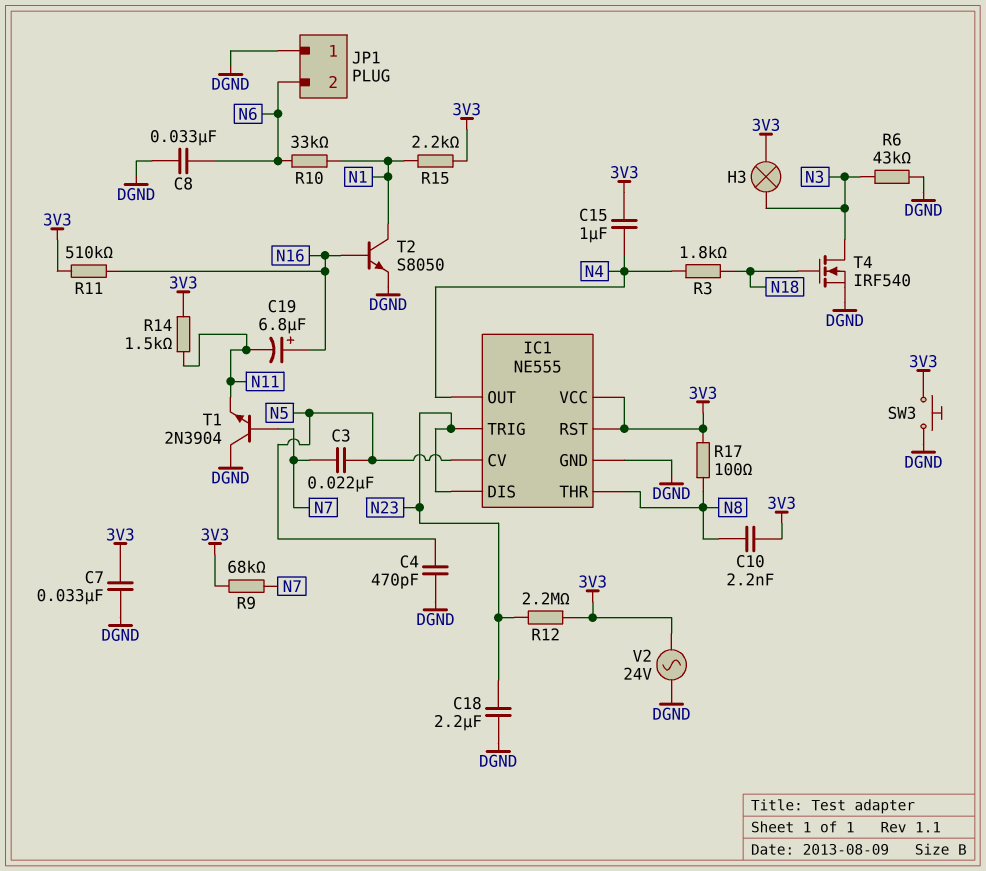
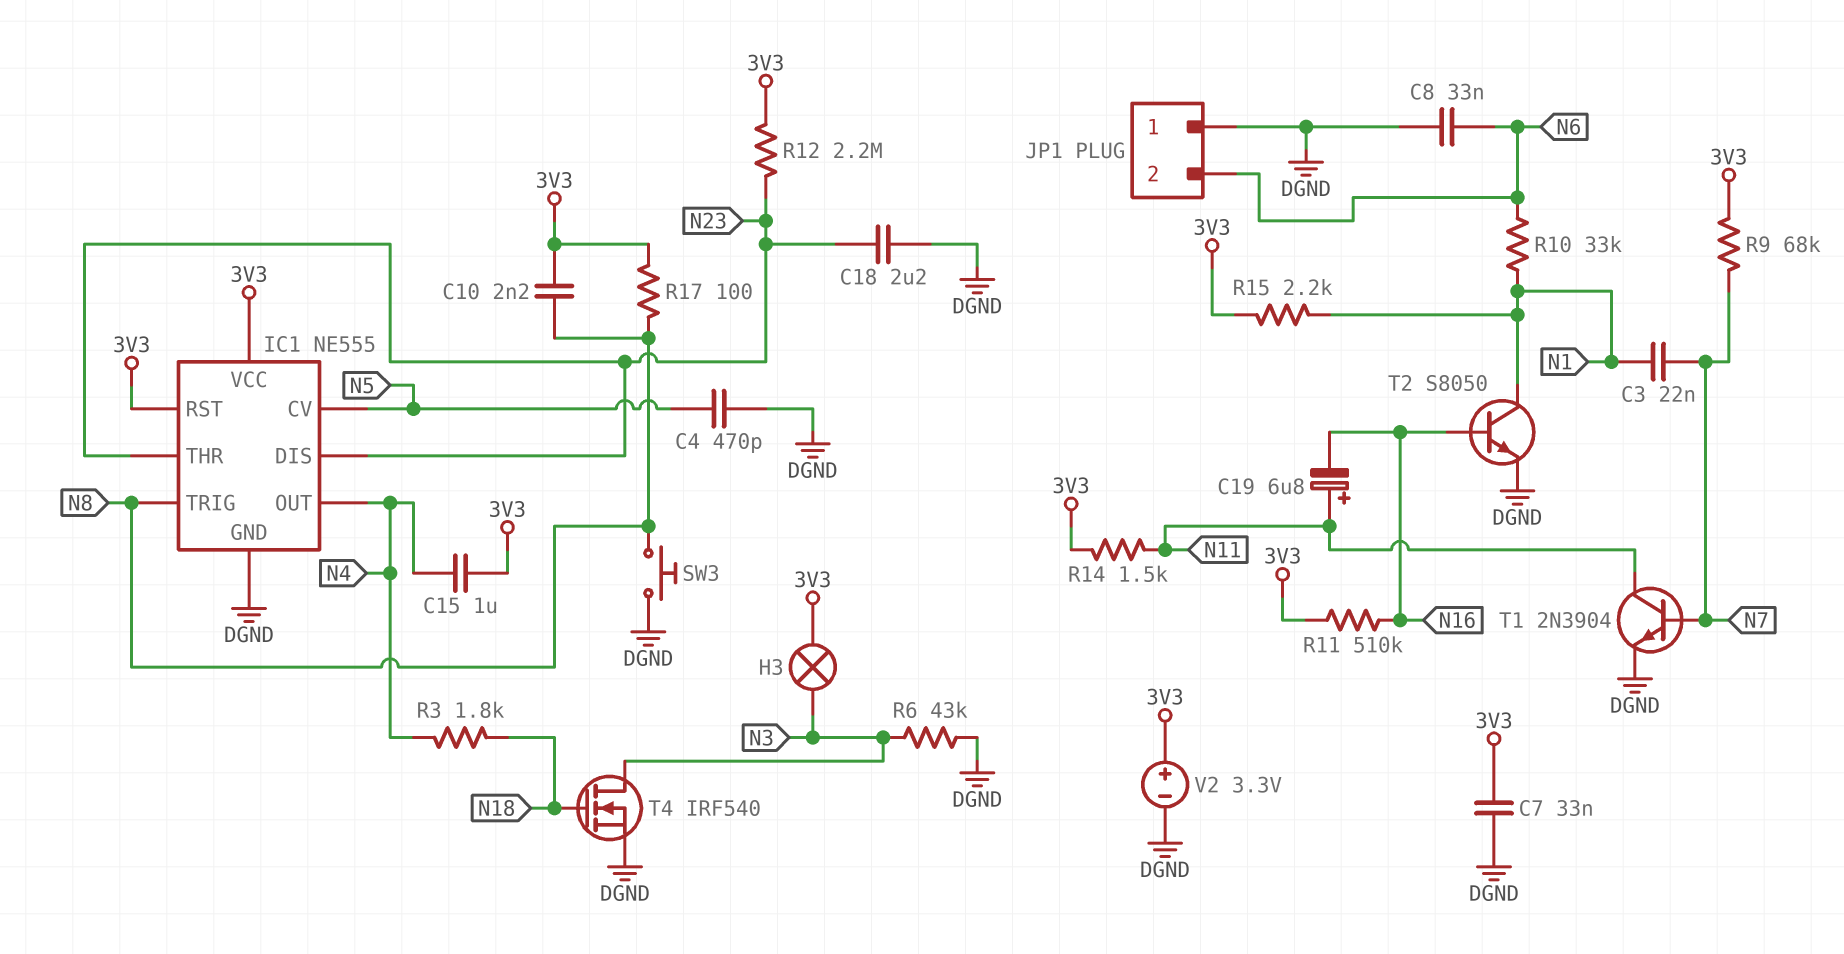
C3: 22nF (N5, N7) -> 22nF (N1, N7)
C19: 6.8uF (plus N16, minus N11) -> 6.8uF (plus N11, minus N16)
IC1 pin THR: N8 -> N23
IC1 pin TRIG: N23 -> N8
SW3: button (3V3, DGND) -> button (DGND, N8)
T1: NPN 2N3904 (B N7, C DGND, E N11) -> NPN 2N3904 (B N7, C N11, E DGND)
V2: AC 24V (3V3, DGND) -> 3.3V (plus 3V3, minus DGND)

